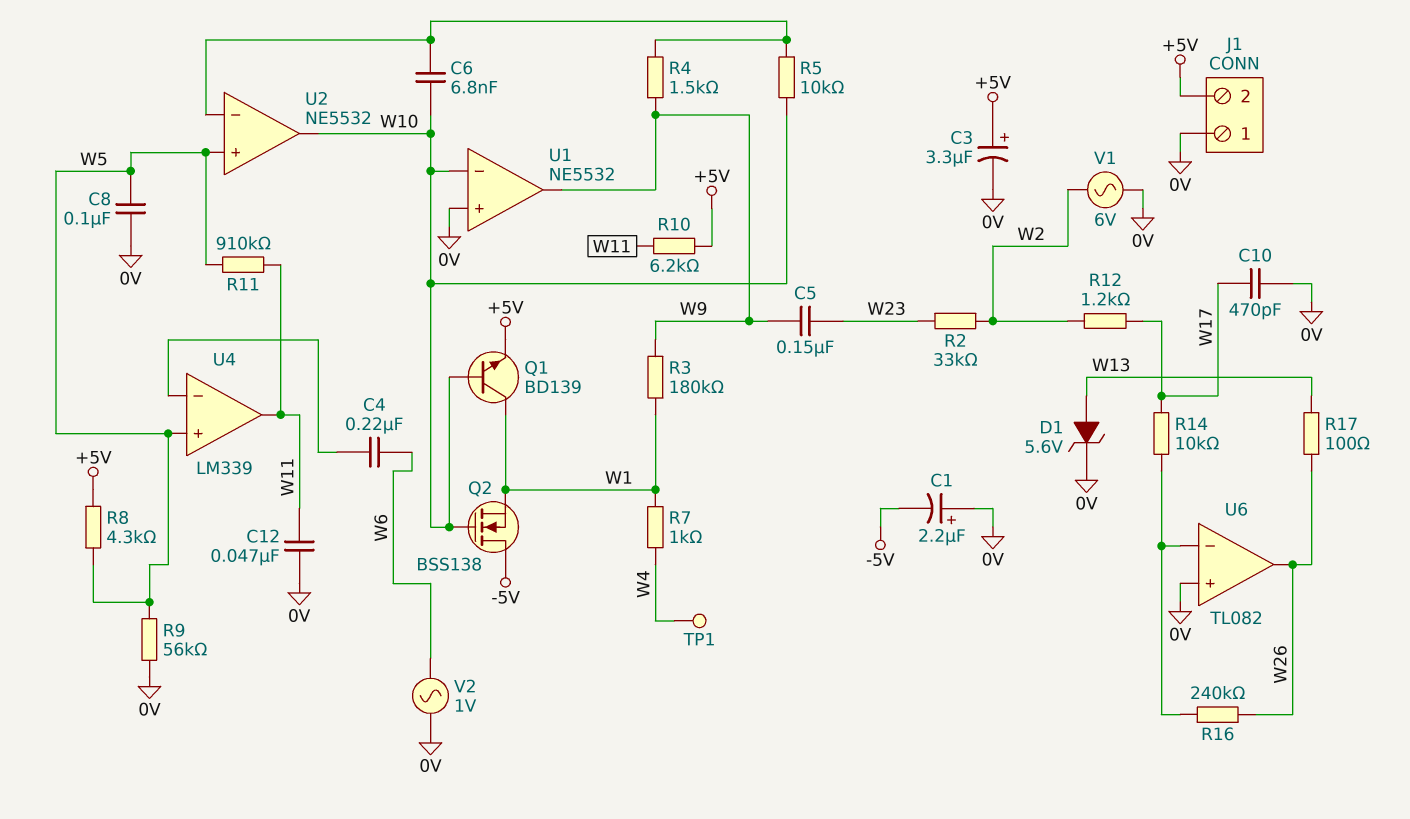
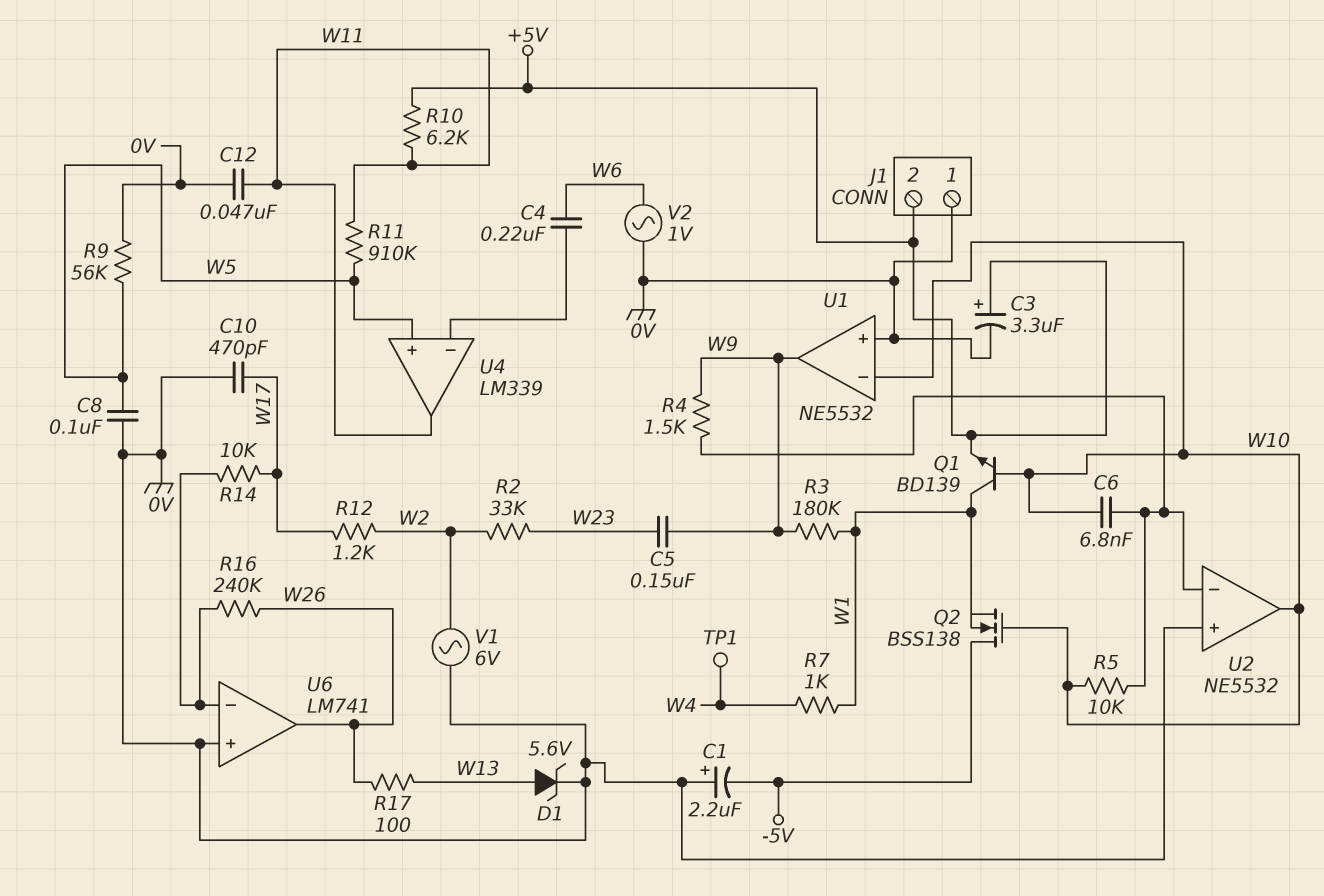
R8: 4.3k (+5V, W5) -> none
U2 pin in+: W5 -> 0V
U6: TL082 -> LM741

